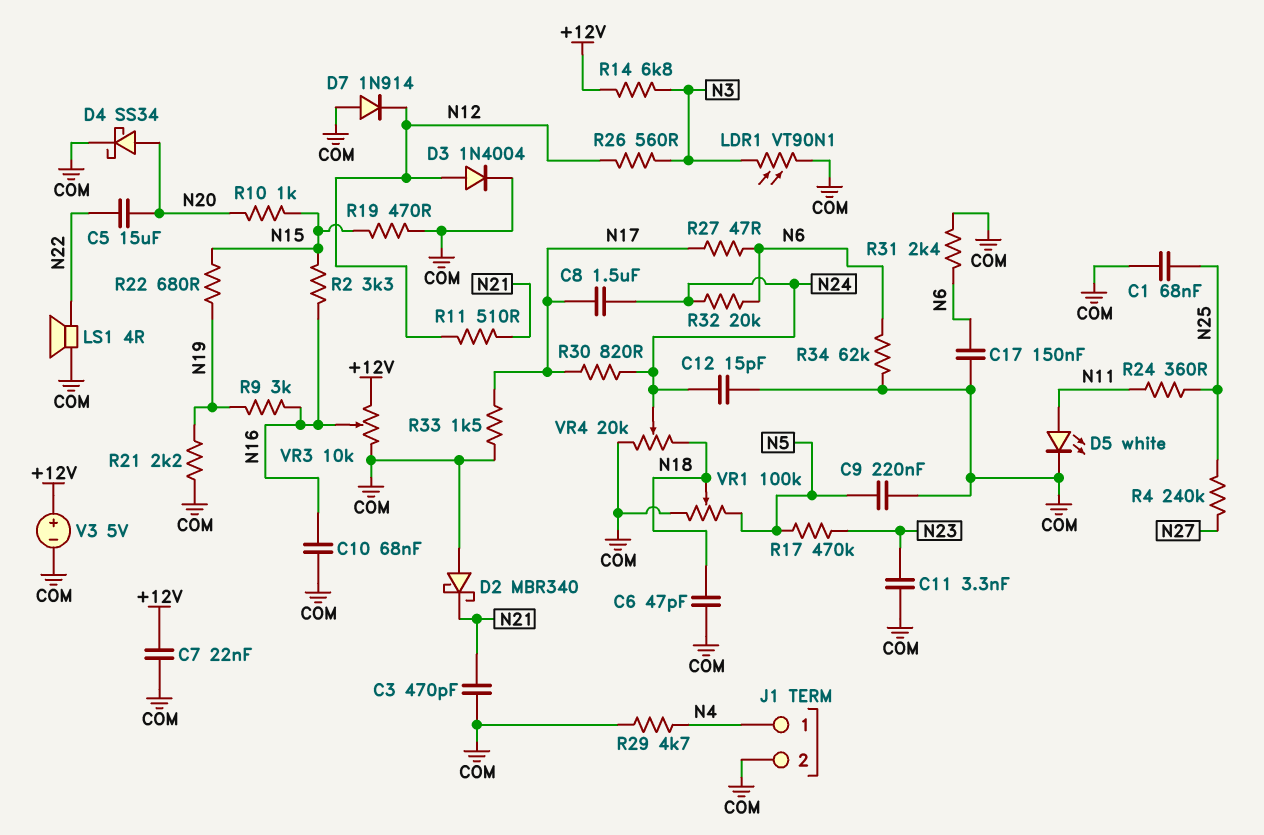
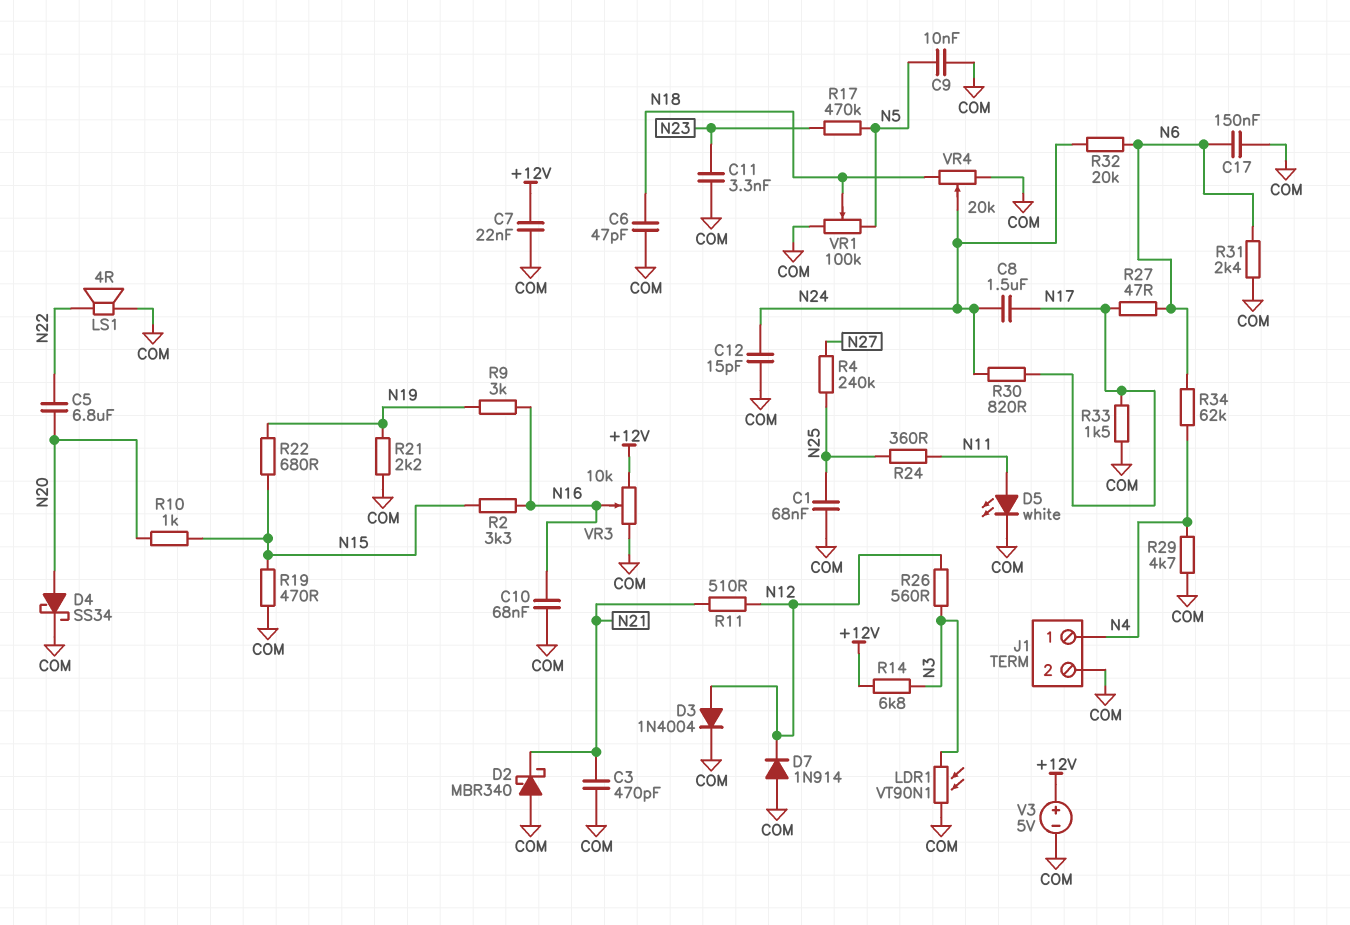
C5: 15uF (N20, N22) -> 6.8uF (N20, N22)
C9: 220nF (COM, N5) -> 10nF (COM, N5)
R34: 62k (COM, N6) -> 62k (N4, N6)

